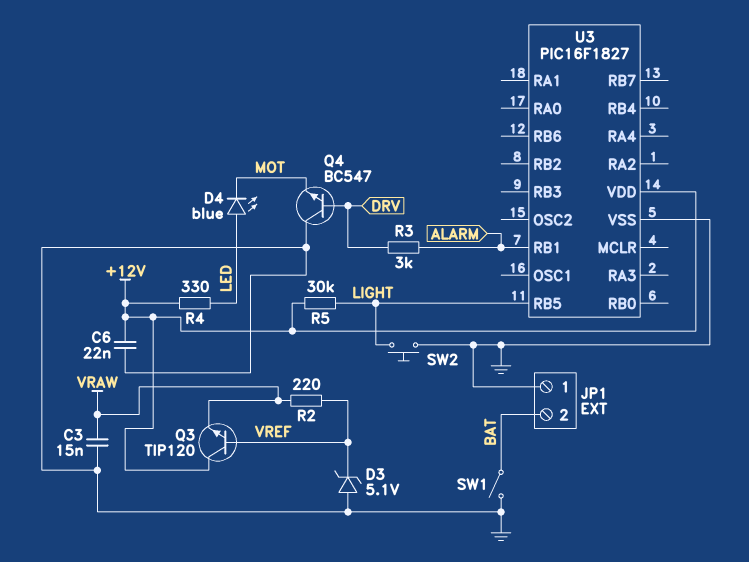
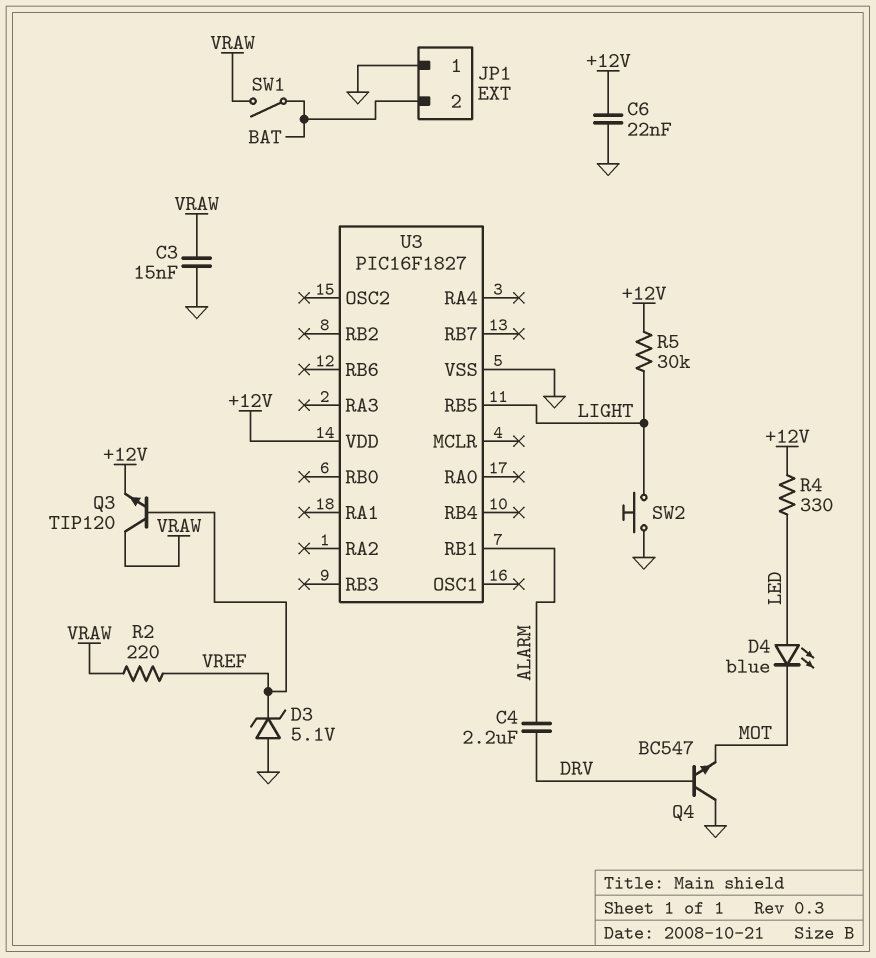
C4: none -> 2.2uF (ALARM, DRV)
Q3: NPN TIP120 (B VREF, C +12V, E VRAW) -> NPN TIP120 (B VREF, C VRAW, E +12V)
R3: 3k (ALARM, DRV) -> none
SW1: switch (BAT, GND) -> switch (BAT, VRAW)

